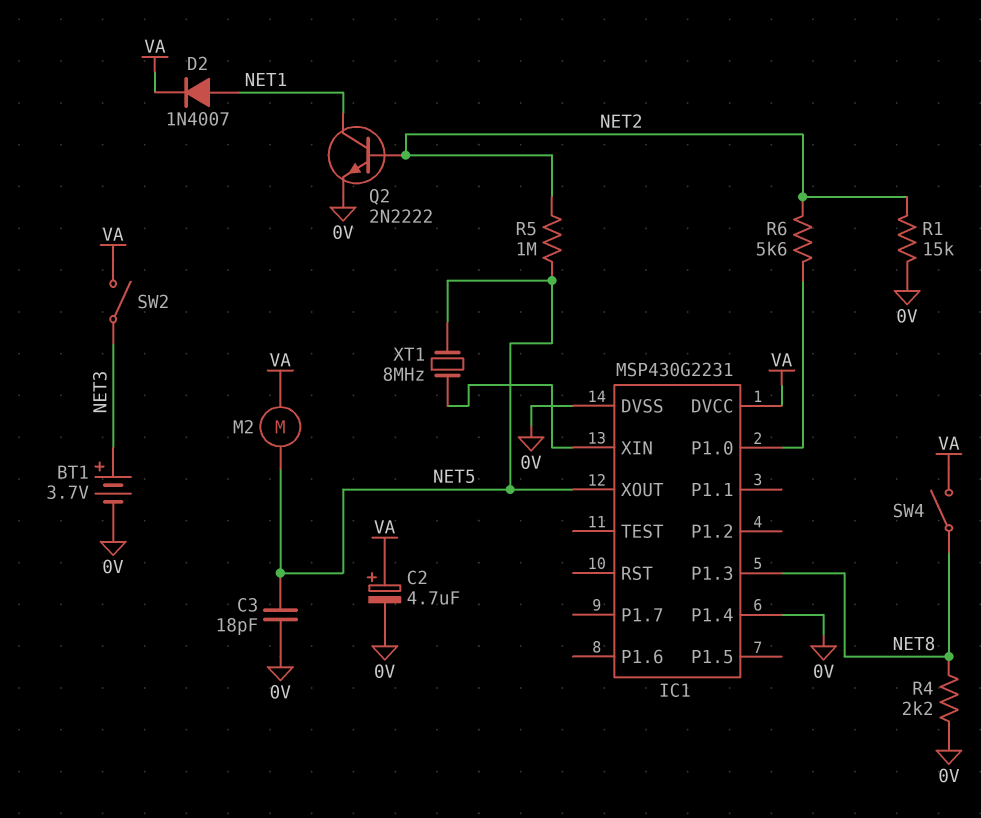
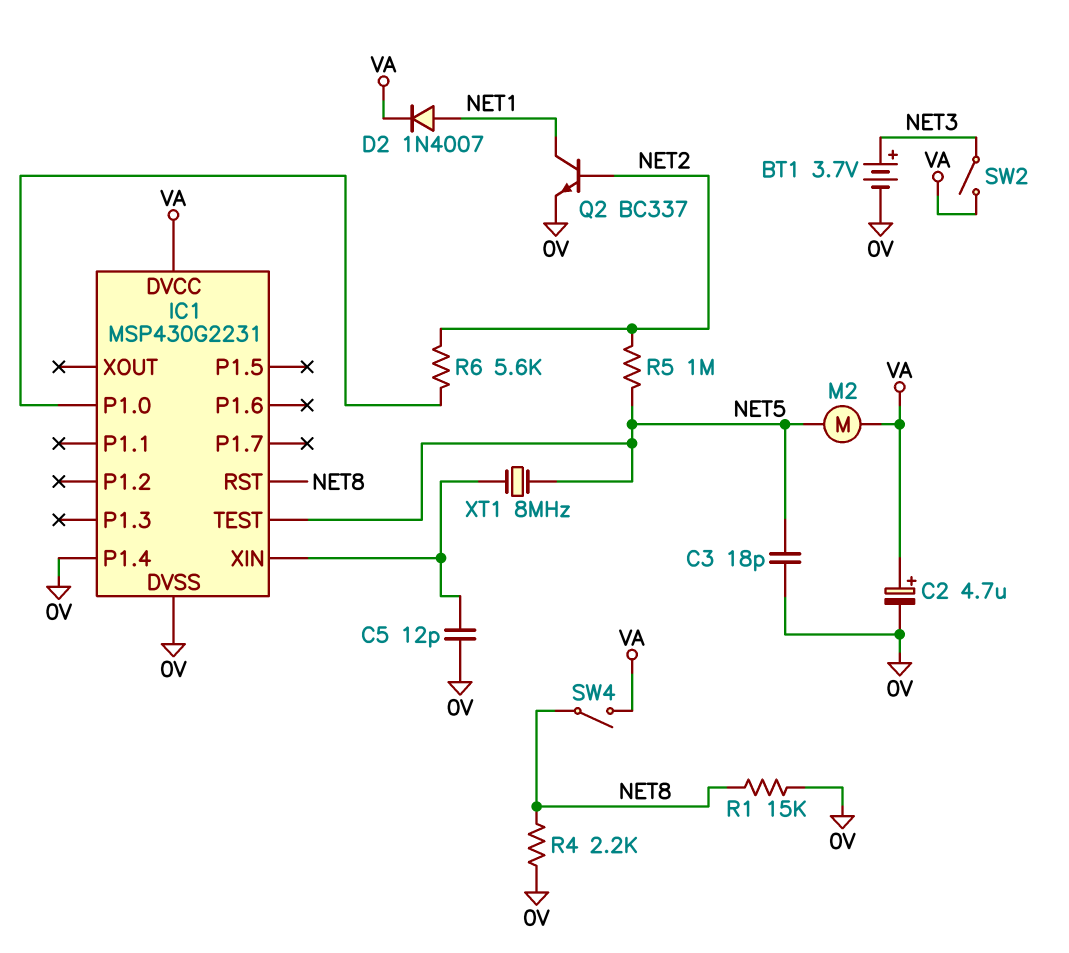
C5: none -> 12pF (0V, IC1/XIN)
IC1 pin P1.3: NET8 -> none
IC1 pin RST: none -> NET8
IC1 pin TEST: none -> NET5
IC1 pin XOUT: NET5 -> none
Q2: NPN 2N2222 (B NET2, C NET1, E 0V) -> NPN BC337 (B NET2, C NET1, E 0V)
R1: 15k (0V, NET2) -> 15k (0V, NET8)

